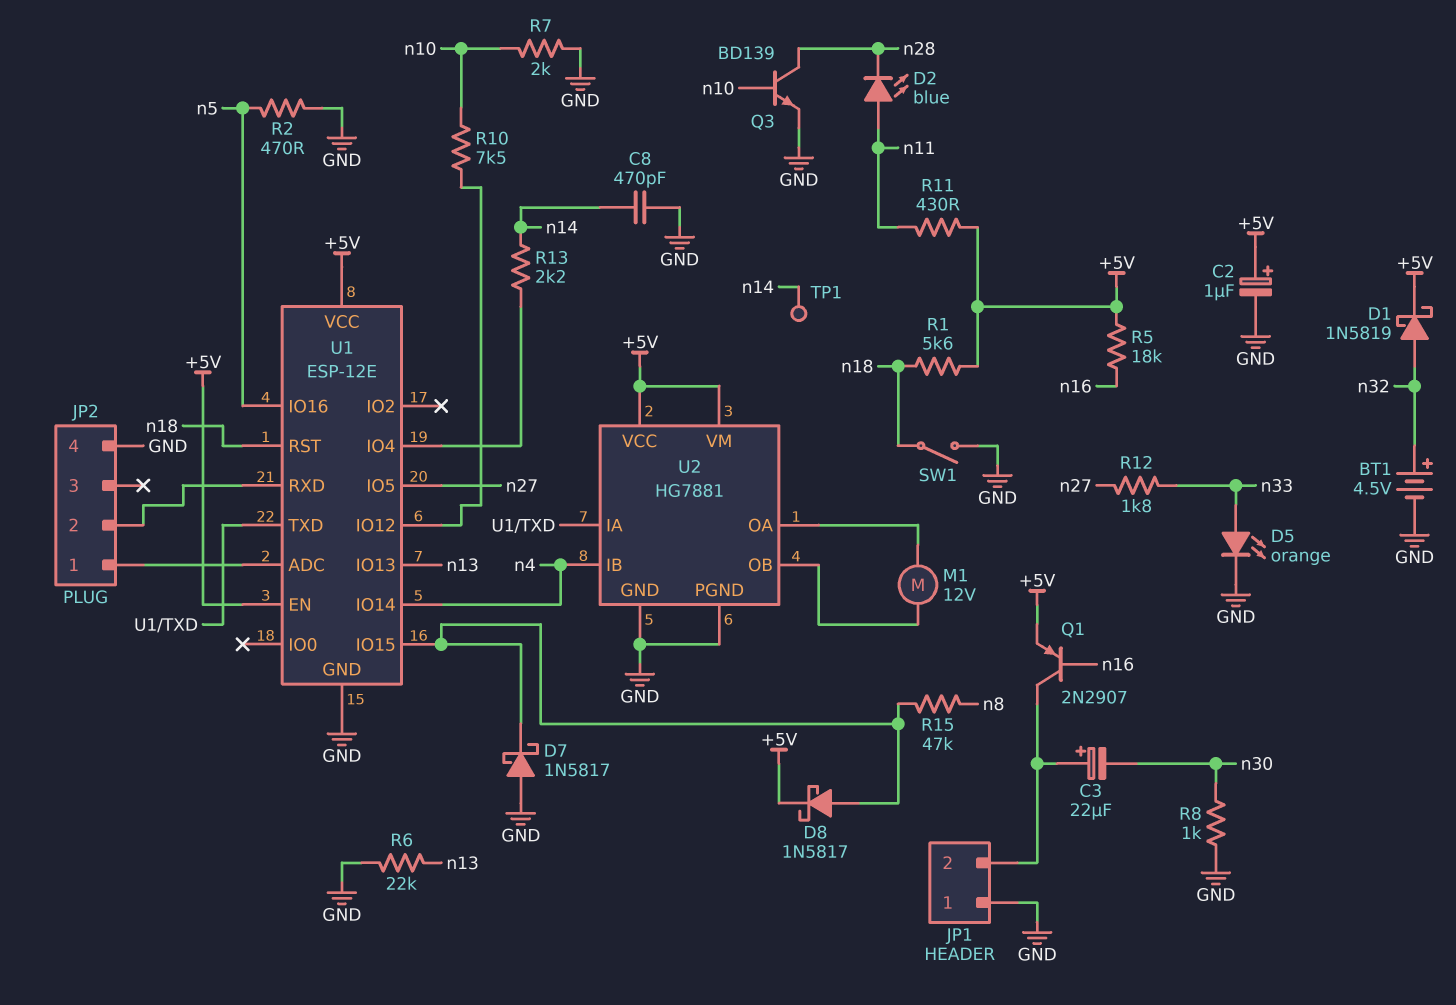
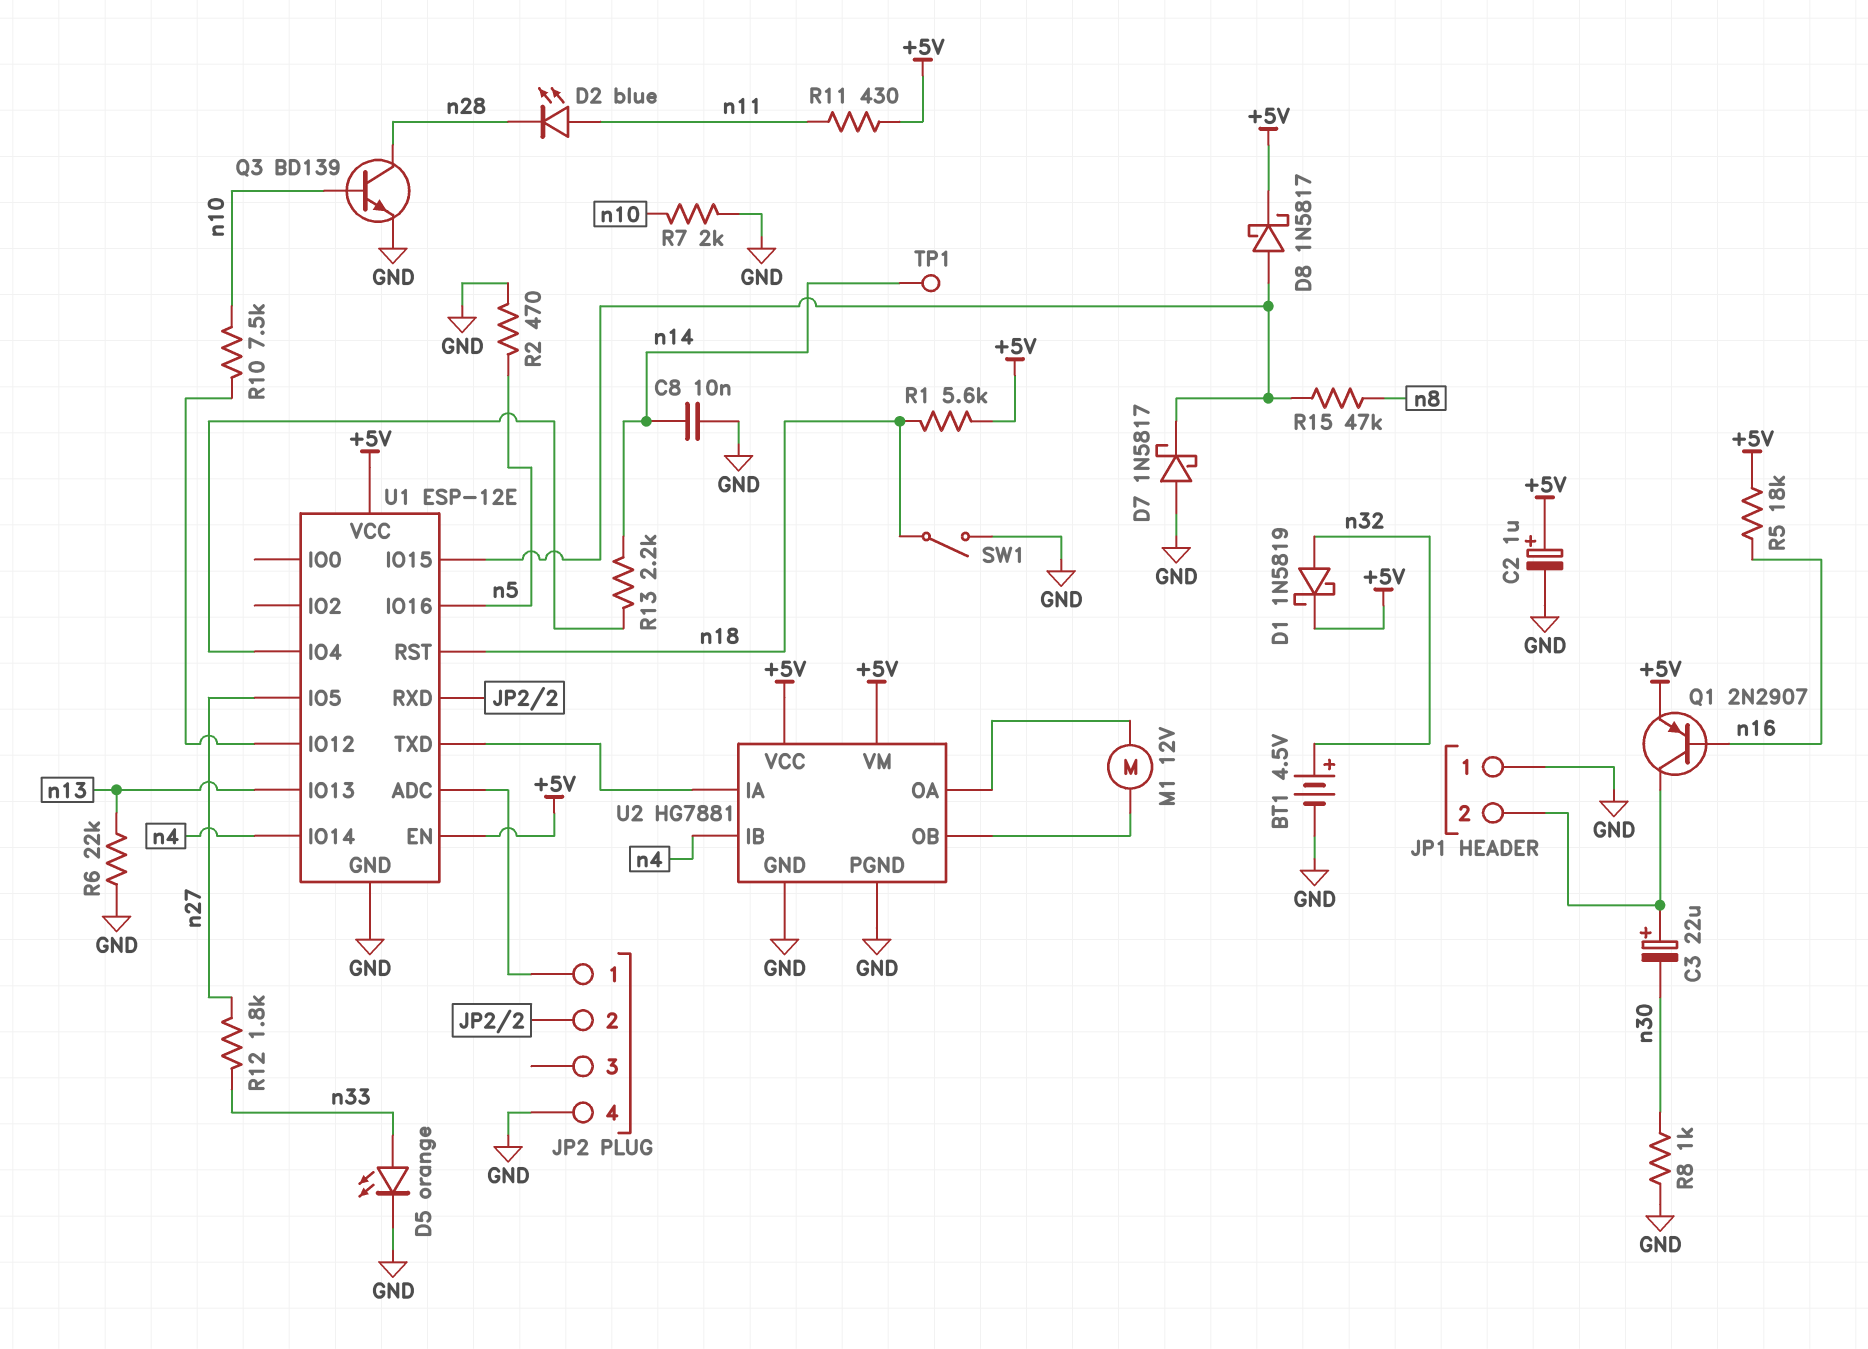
C8: 470pF (GND, n14) -> 10nF (GND, n14)

